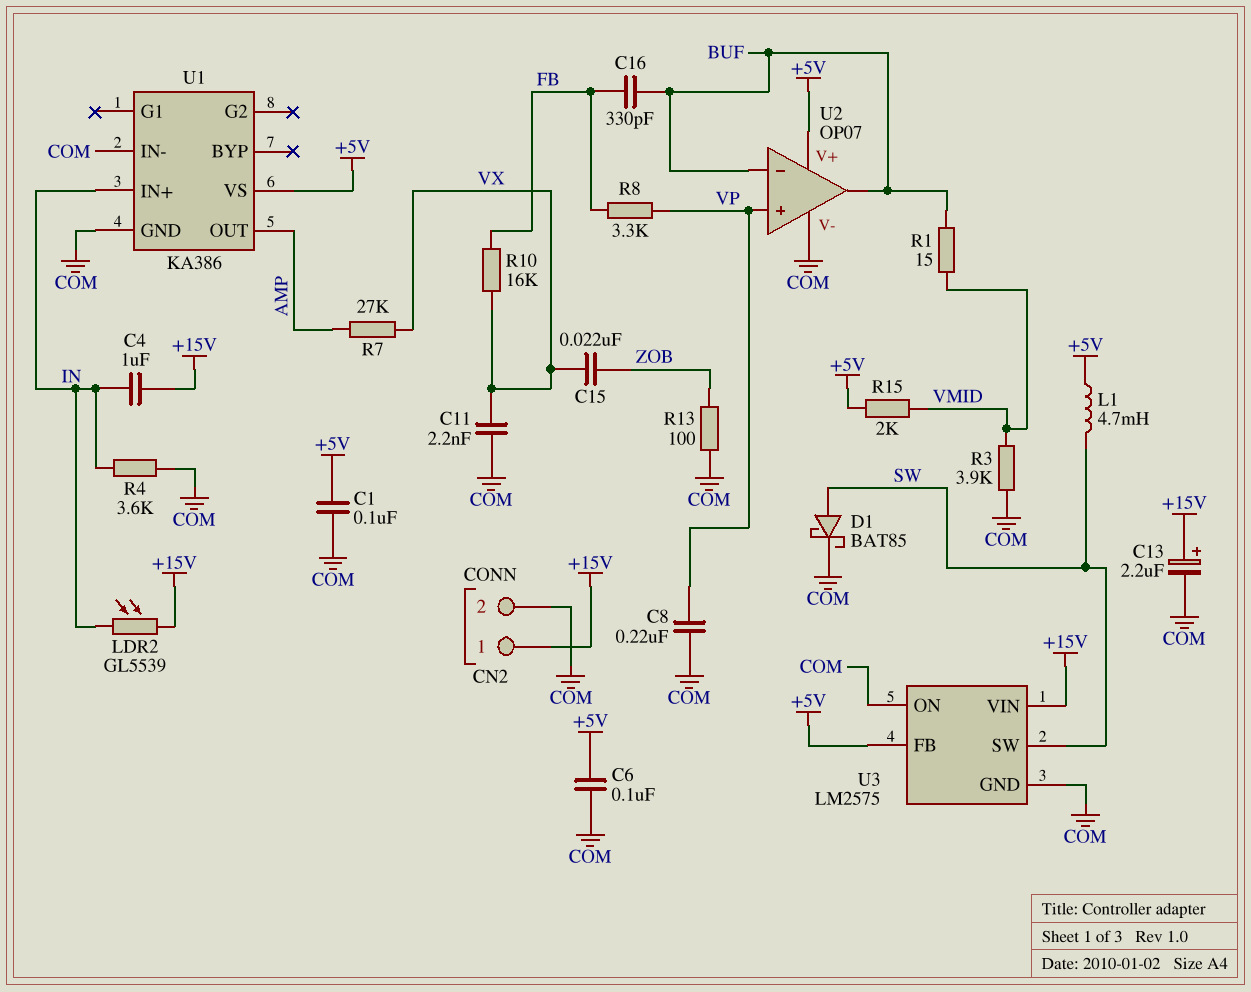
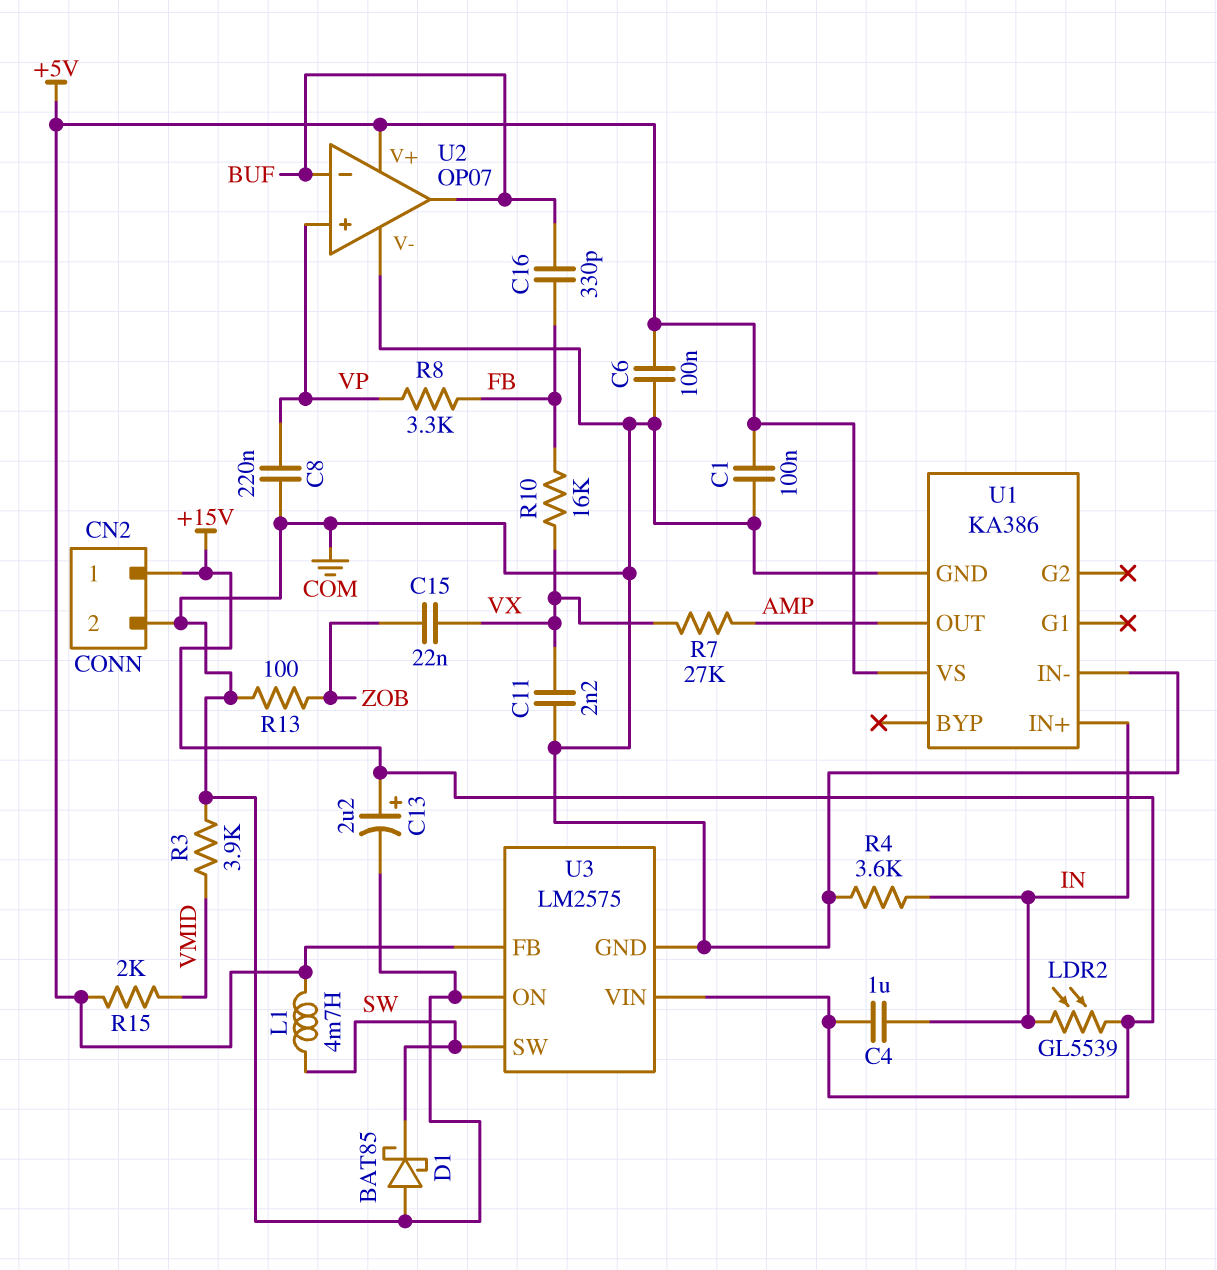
D1: schottky BAT85 (A SW, K COM) -> schottky BAT85 (A COM, K SW)
R1: 15 (BUF, VMID) -> none

